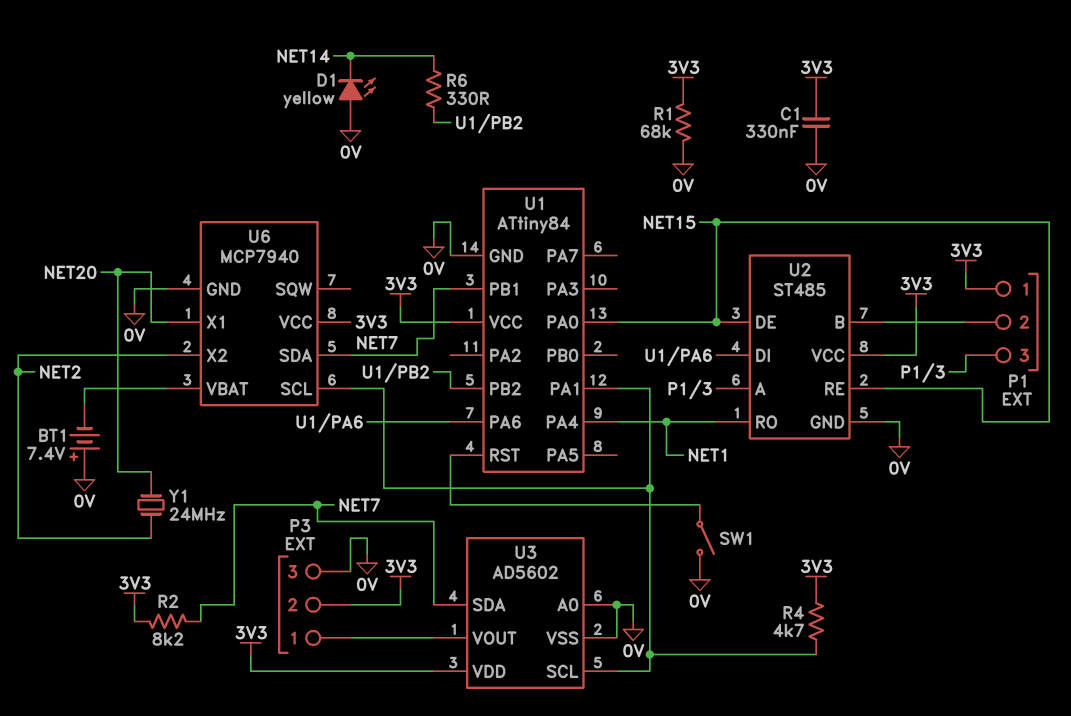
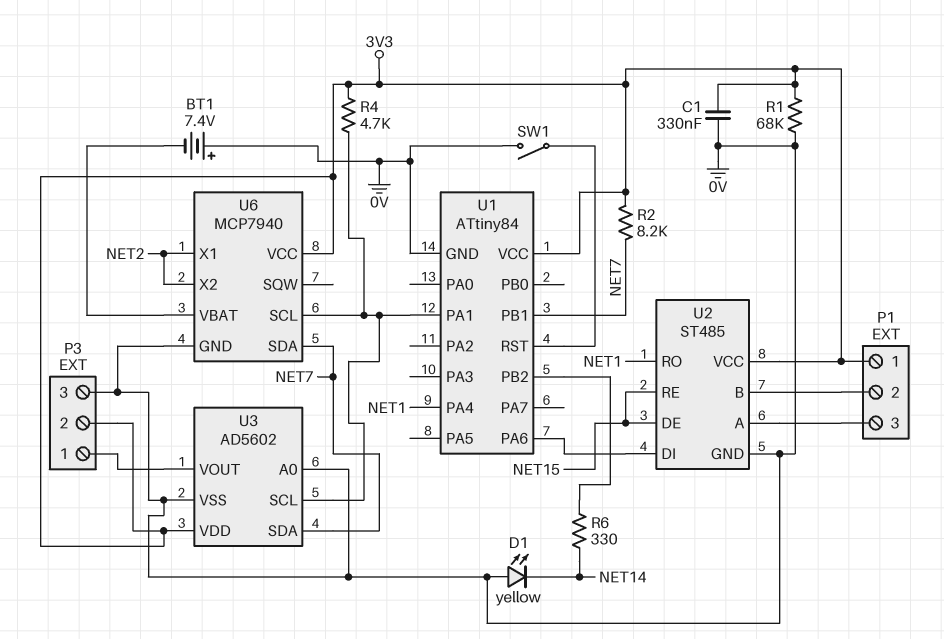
U1 pin PA0: NET15 -> none
U6 pin X1: NET20 -> NET2
Y1: 24MHz (NET2, NET20) -> none

